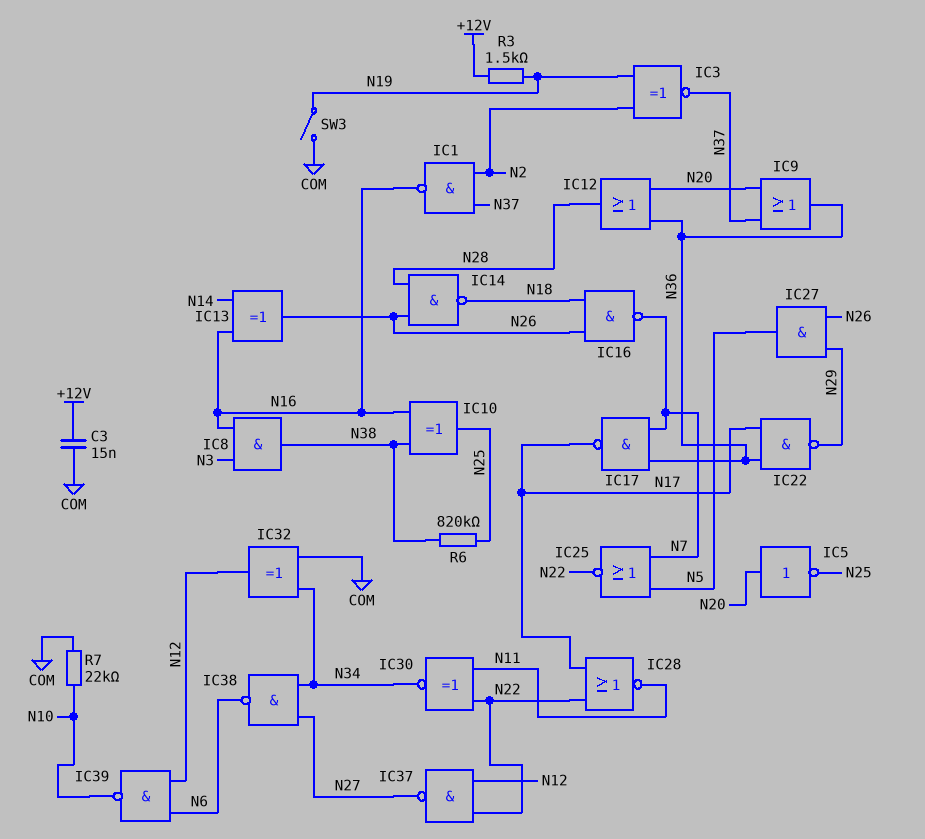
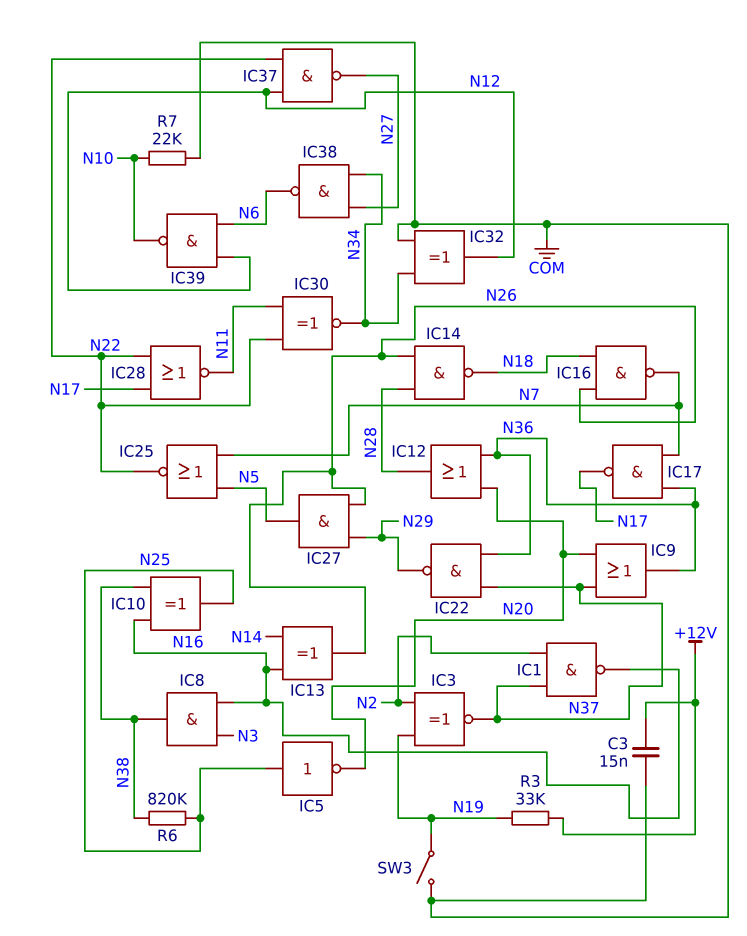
IC5: NOT (in N20, out N25) -> NOT (in N25, out N20)
IC22: NAND (in N17, in N36, out N29) -> NAND (in N36, in N37, out N29)
R3: 1.5k (+12V, N19) -> 33k (+12V, N19)

